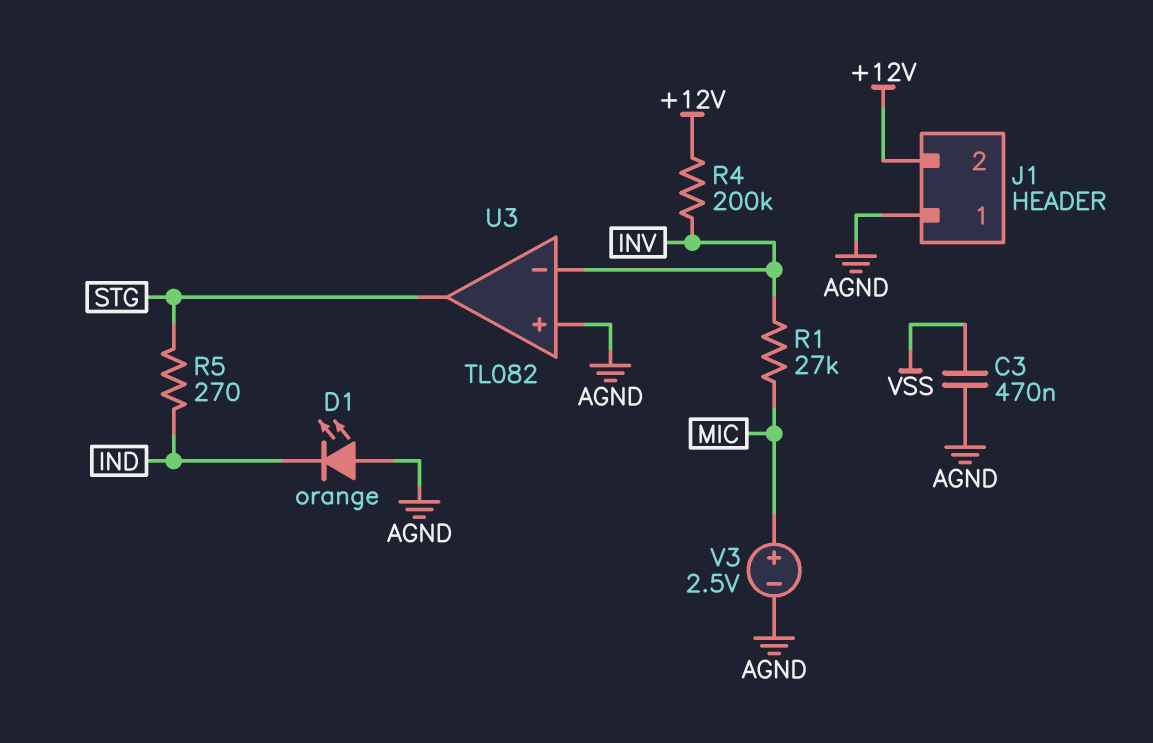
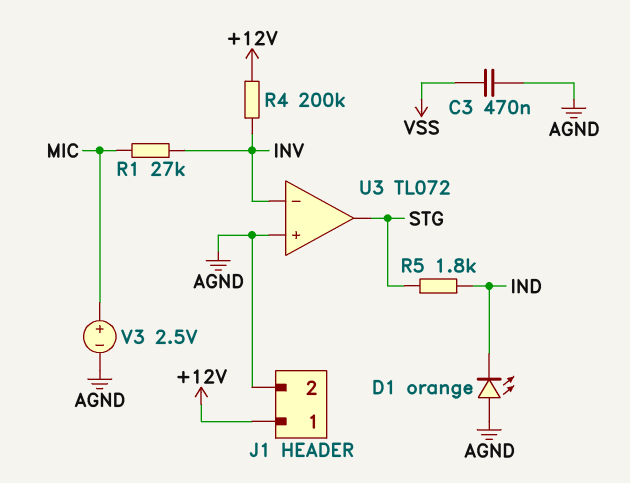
J1 pin 1: AGND -> +12V
J1 pin 2: +12V -> AGND
R5: 270 (IND, STG) -> 1.8k (IND, STG)
U3: TL082 -> TL072

